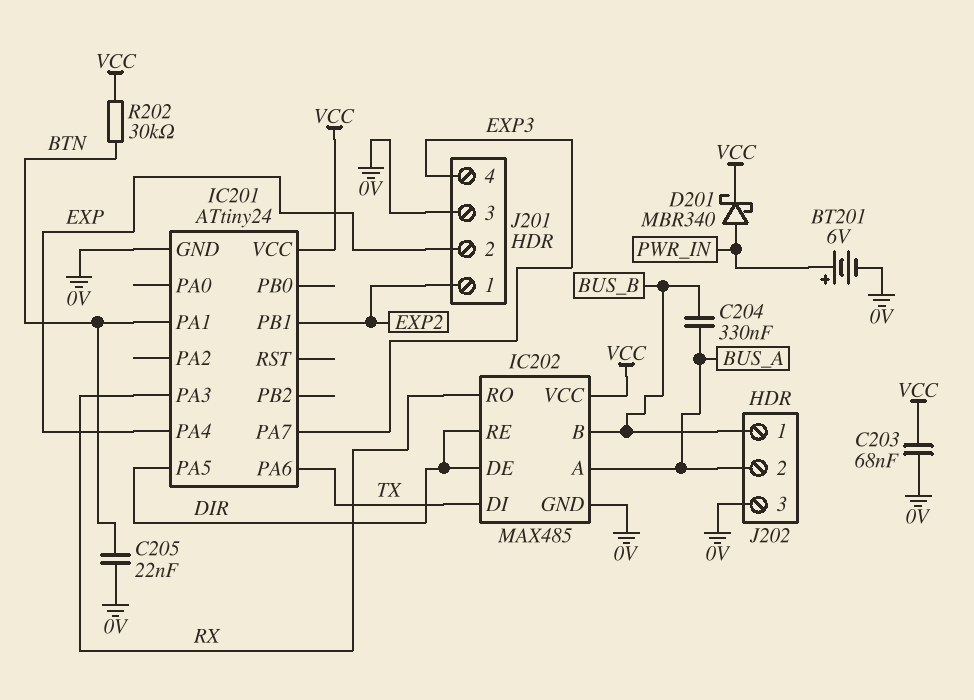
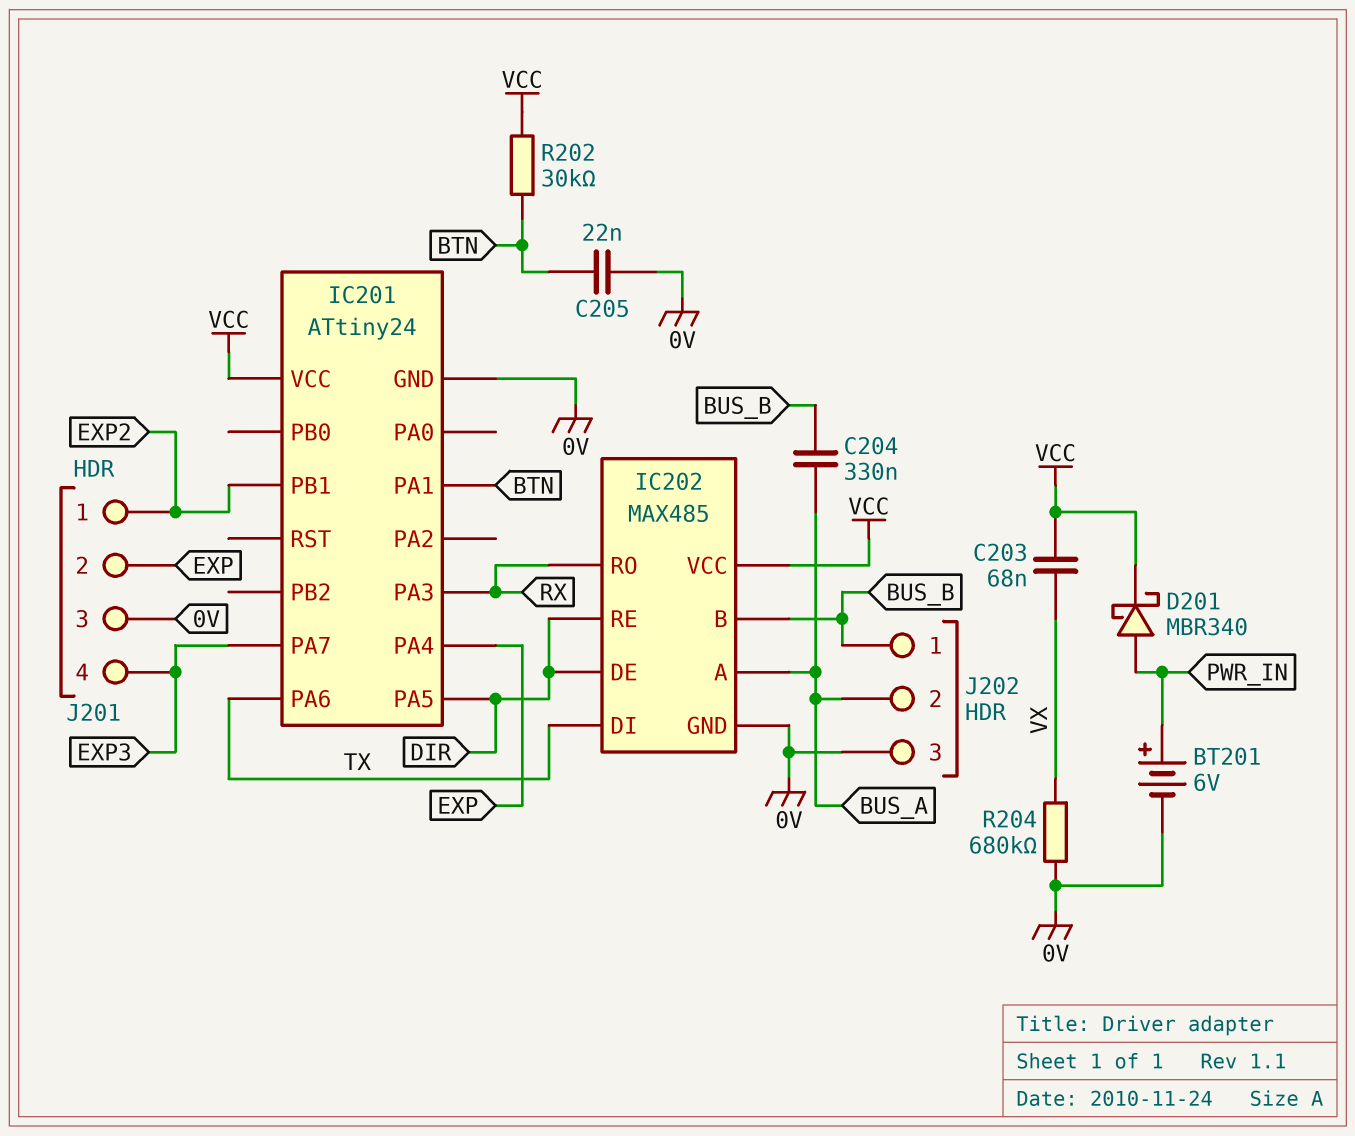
C203: 68nF (0V, VCC) -> 68nF (VCC, VX)
R204: none -> 680k (0V, VX)

